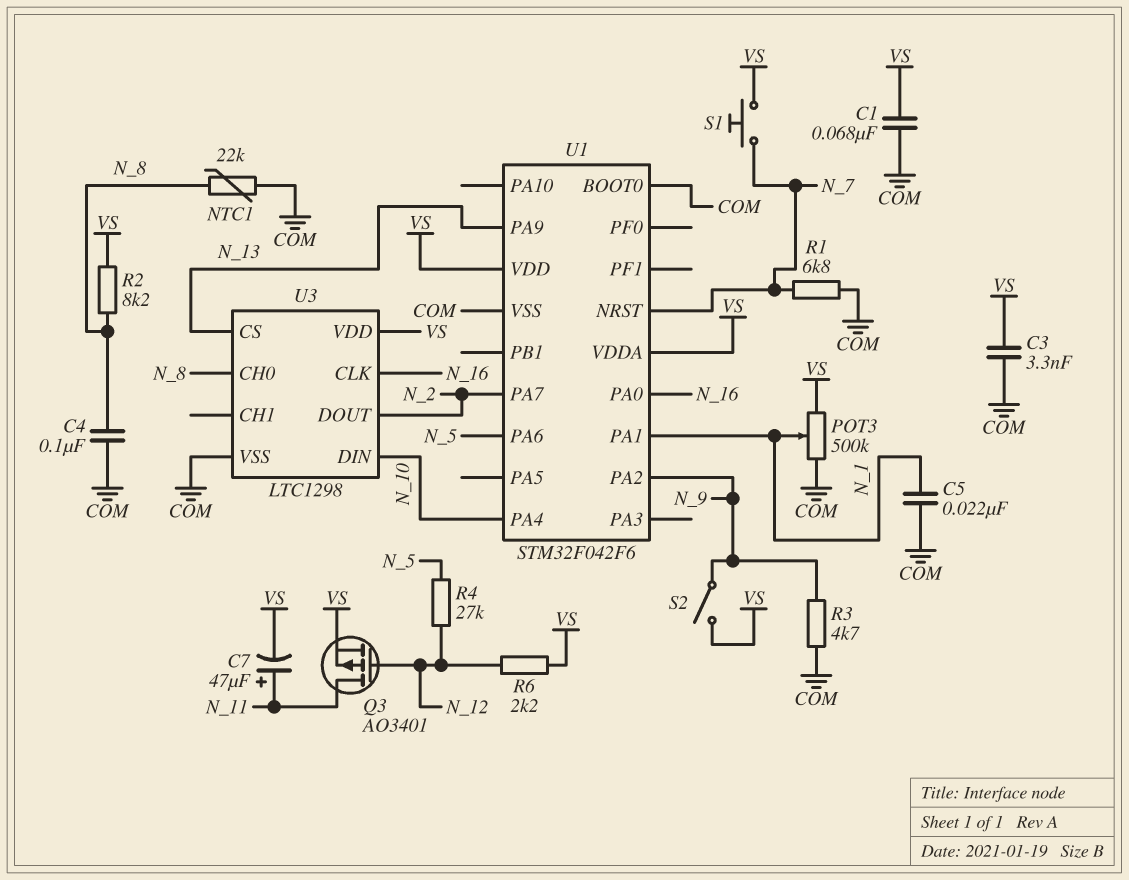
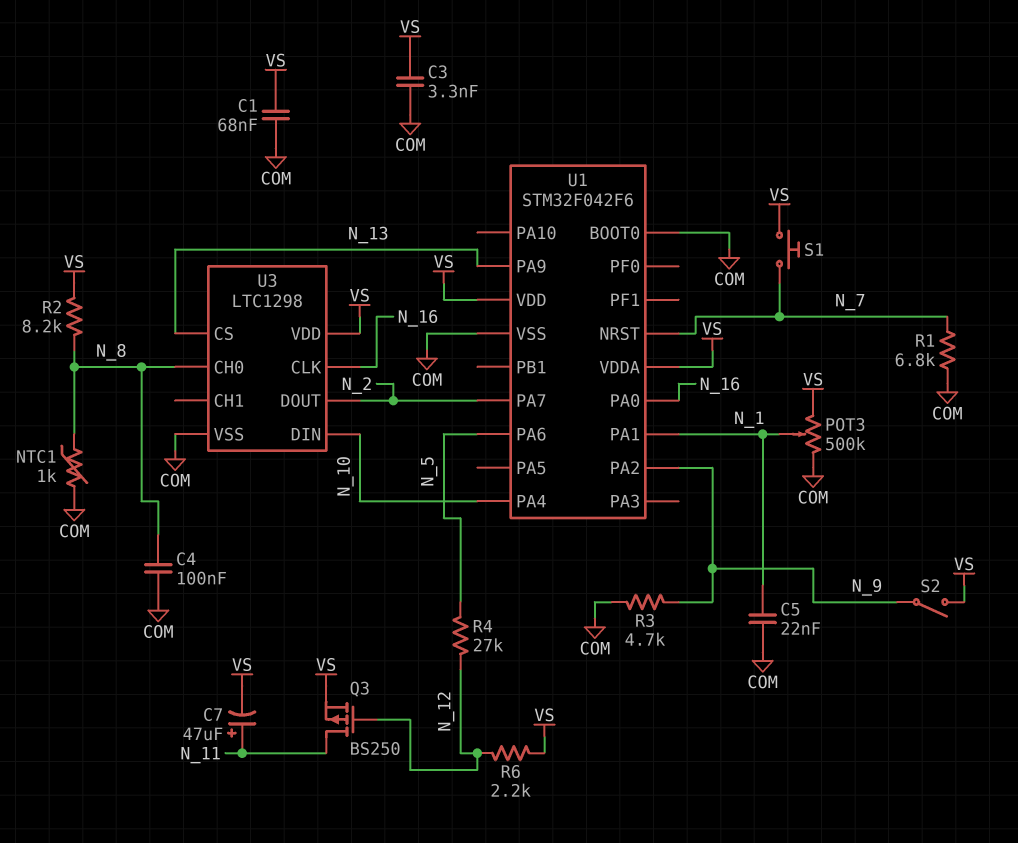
NTC1: 22k (COM, N_8) -> 1k (COM, N_8)
Q3: PMOS AO3401 (G N_12, D N_11, S VS) -> PMOS BS250 (G N_12, D N_11, S VS)

